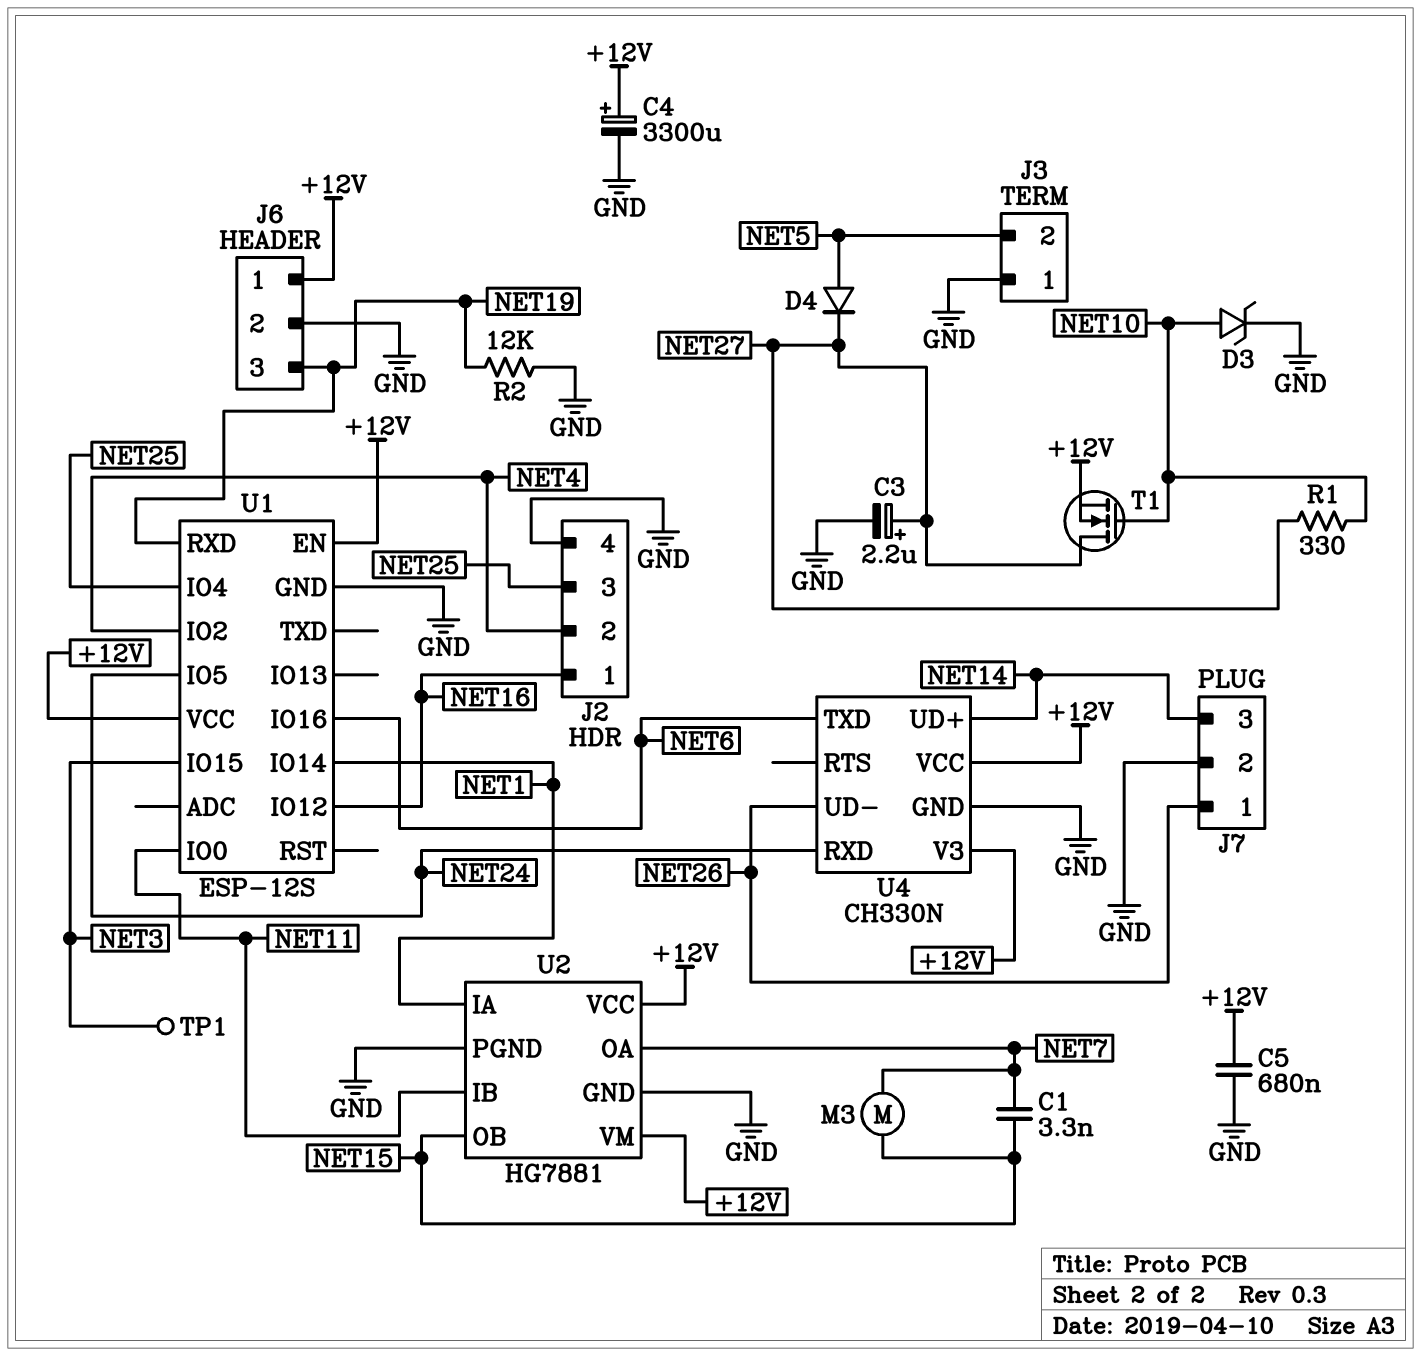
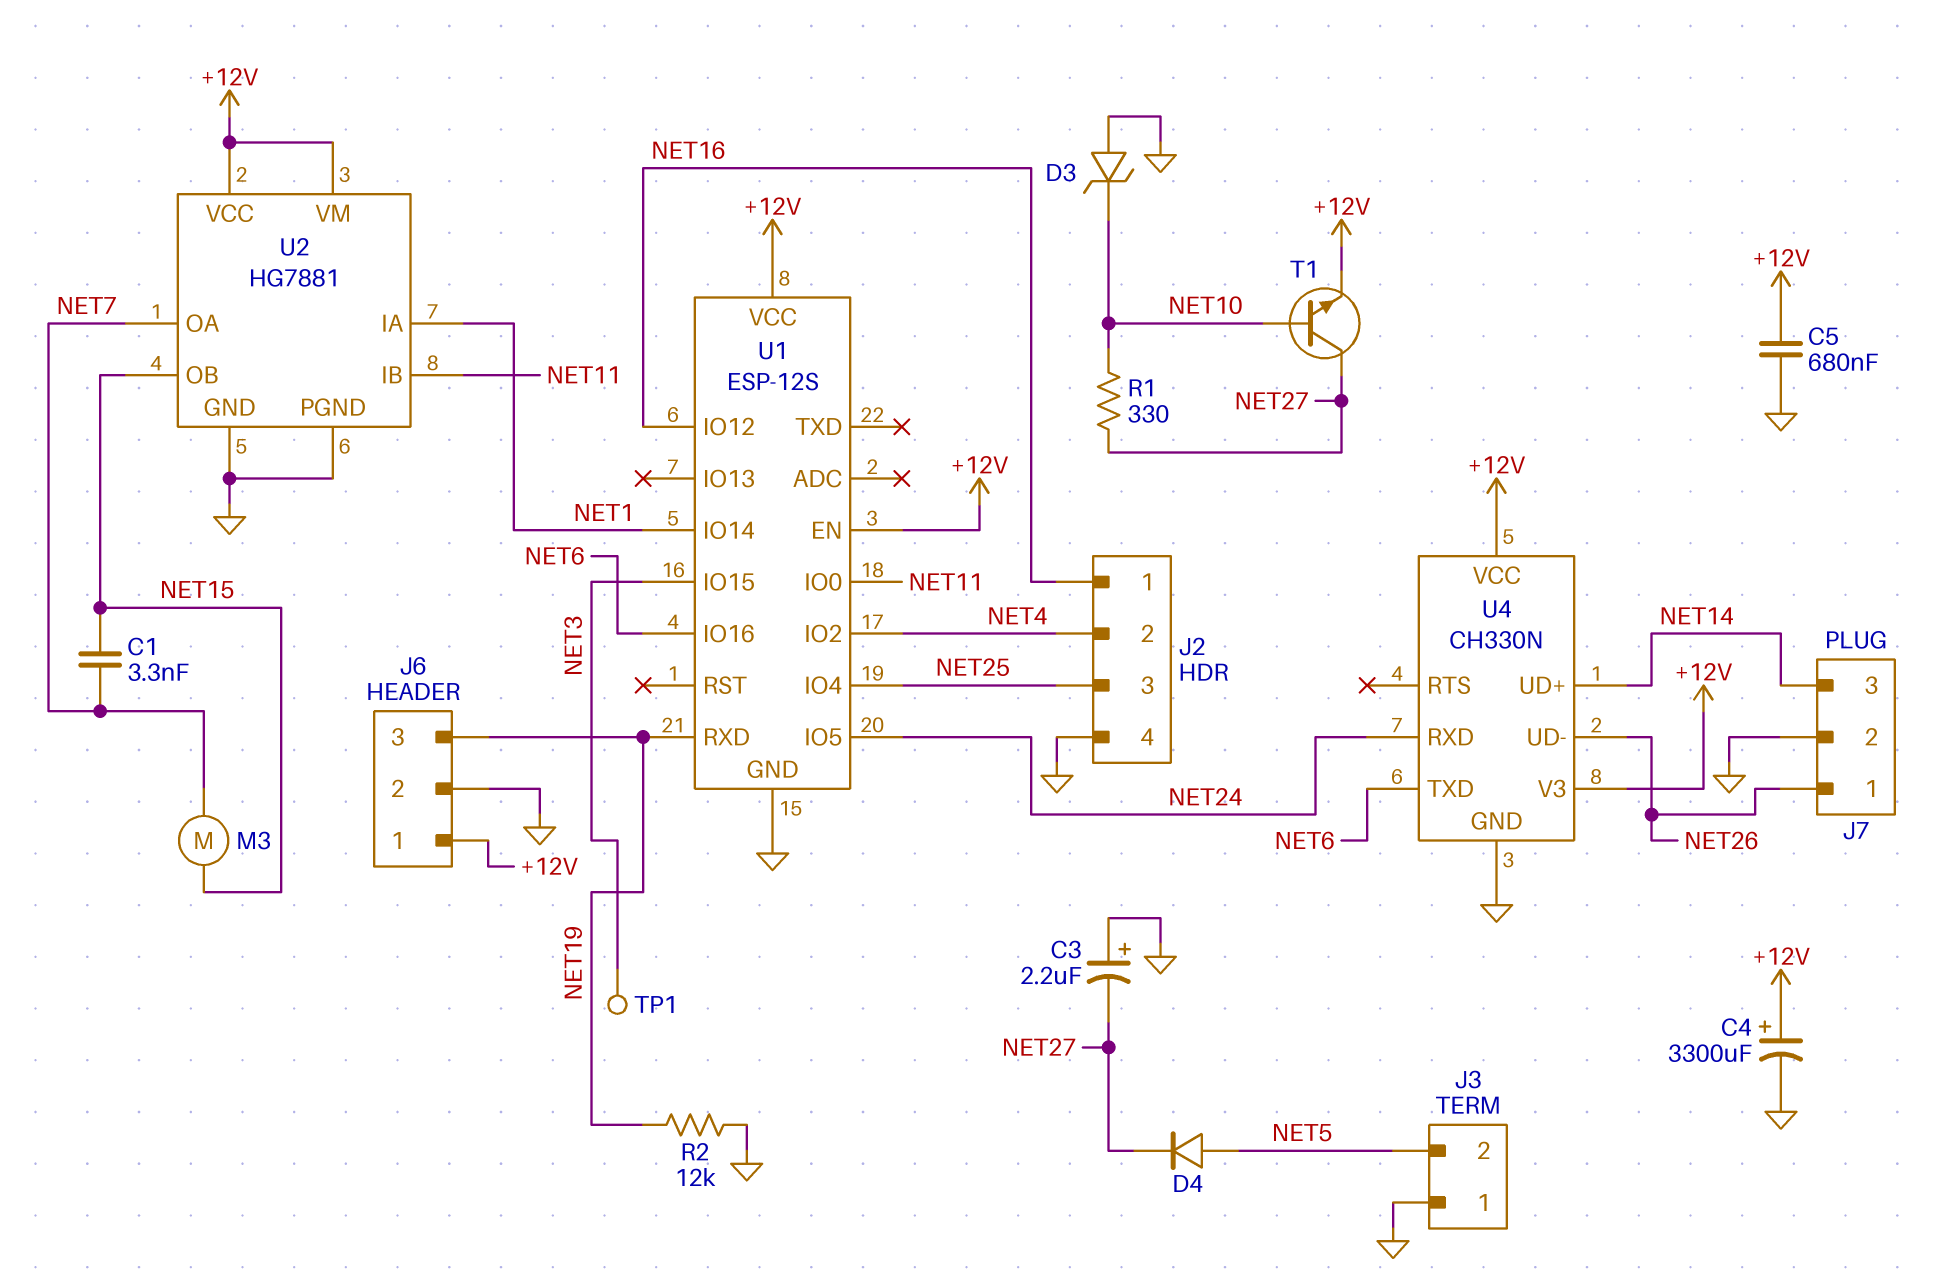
C3: 2.2uF (plus NET27, minus GND) -> 2.2uF (plus GND, minus NET27)
D3: zener (A NET10, K GND) -> zener (A GND, K NET10)
T1: NMOS (G NET10, D NET27, S +12V) -> NPN (B NET10, C NET27, E +12V)

